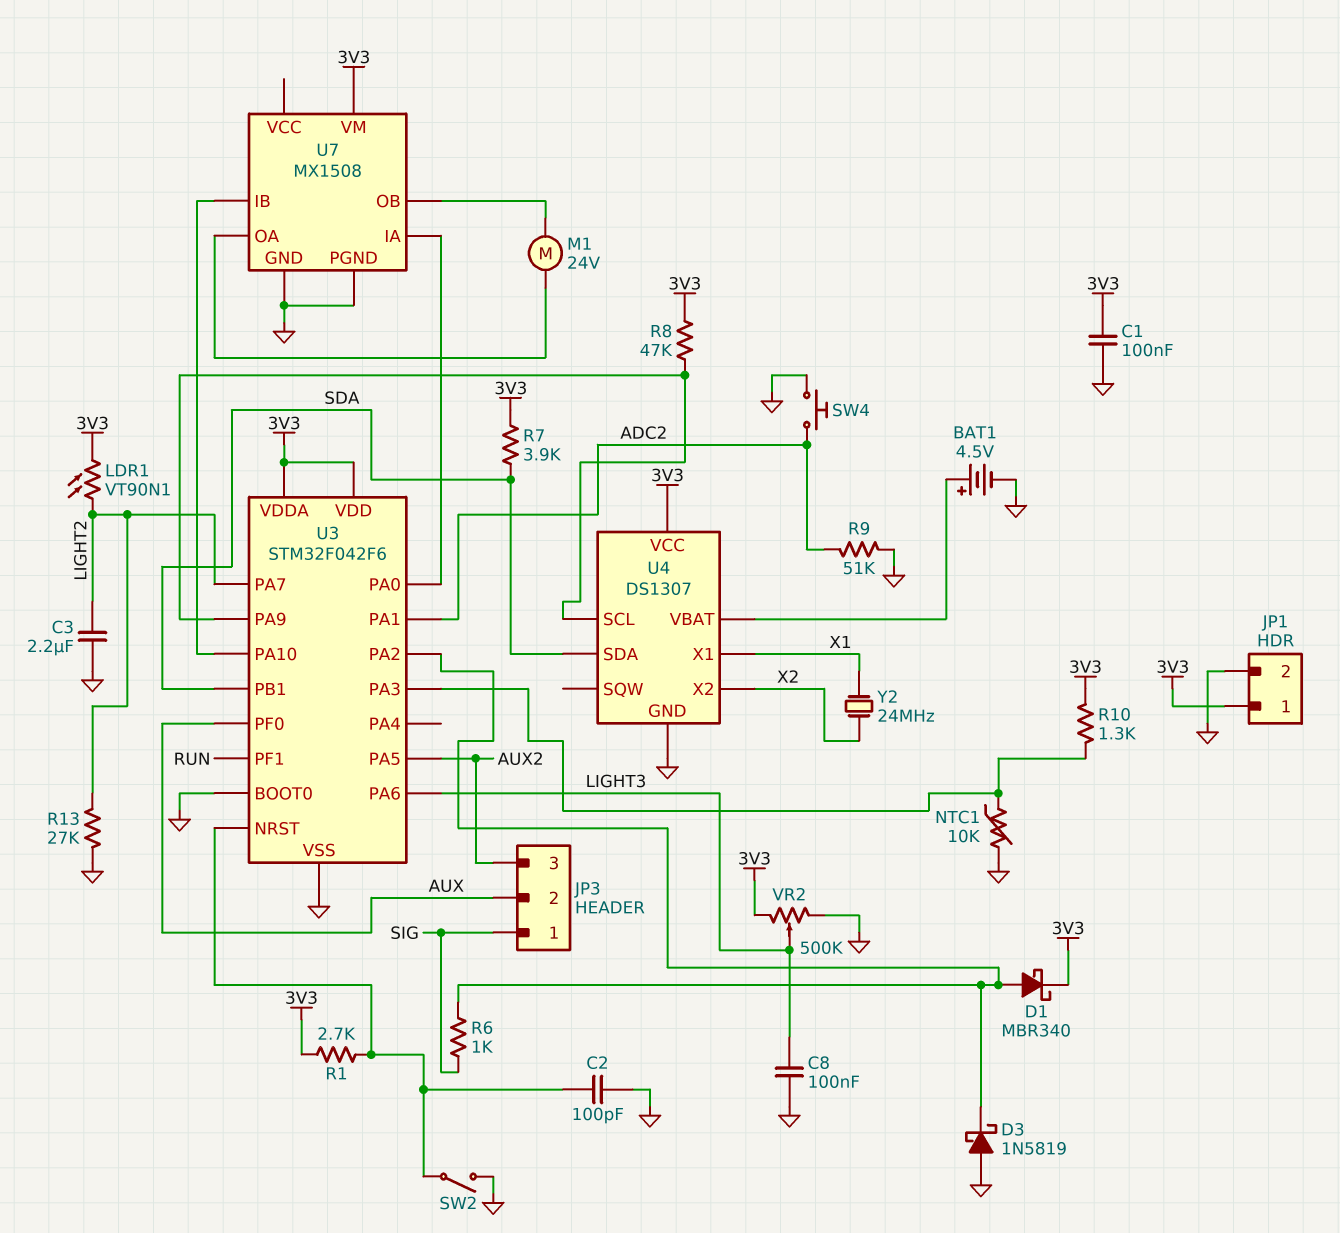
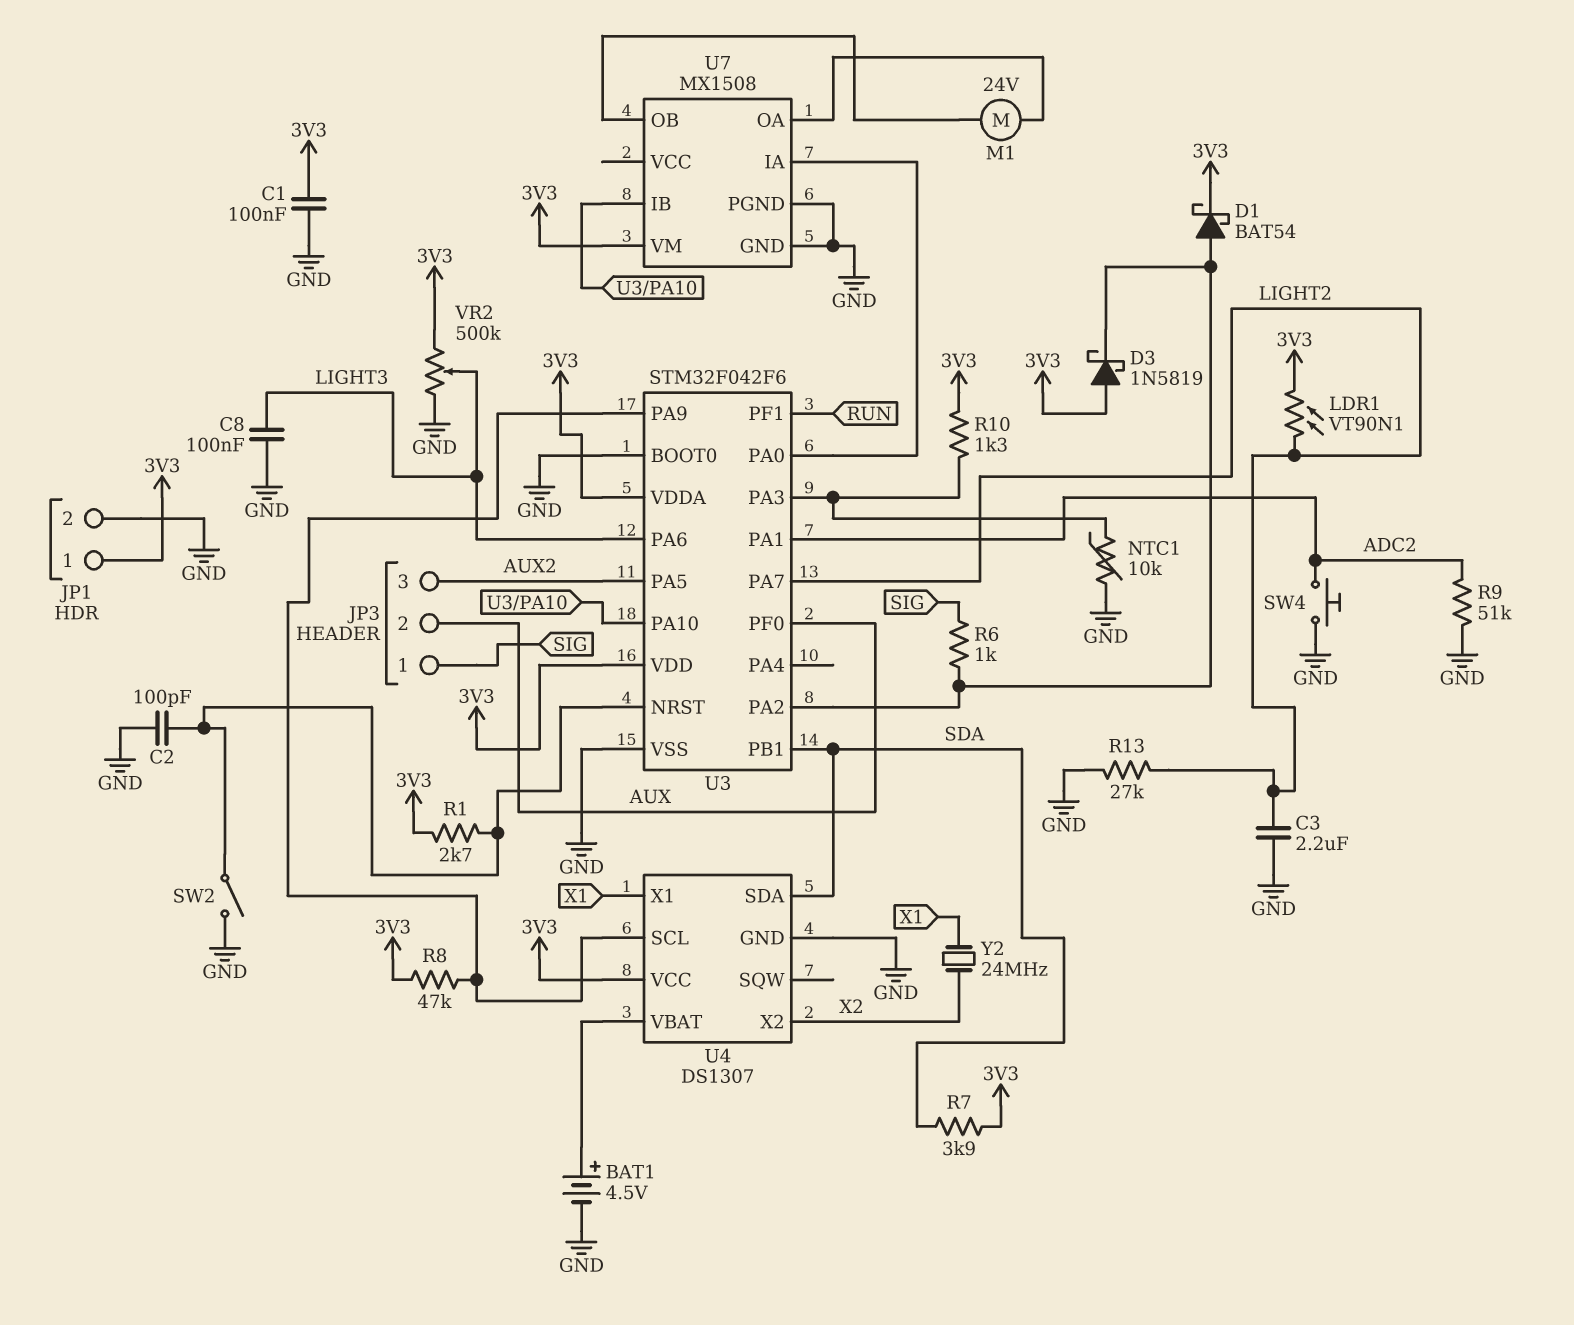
D1: schottky MBR340 (A U3/PA2, K 3V3) -> schottky BAT54 (A U3/PA2, K 3V3)
D3: schottky 1N5819 (A GND, K U3/PA2) -> schottky 1N5819 (A 3V3, K U3/PA2)

